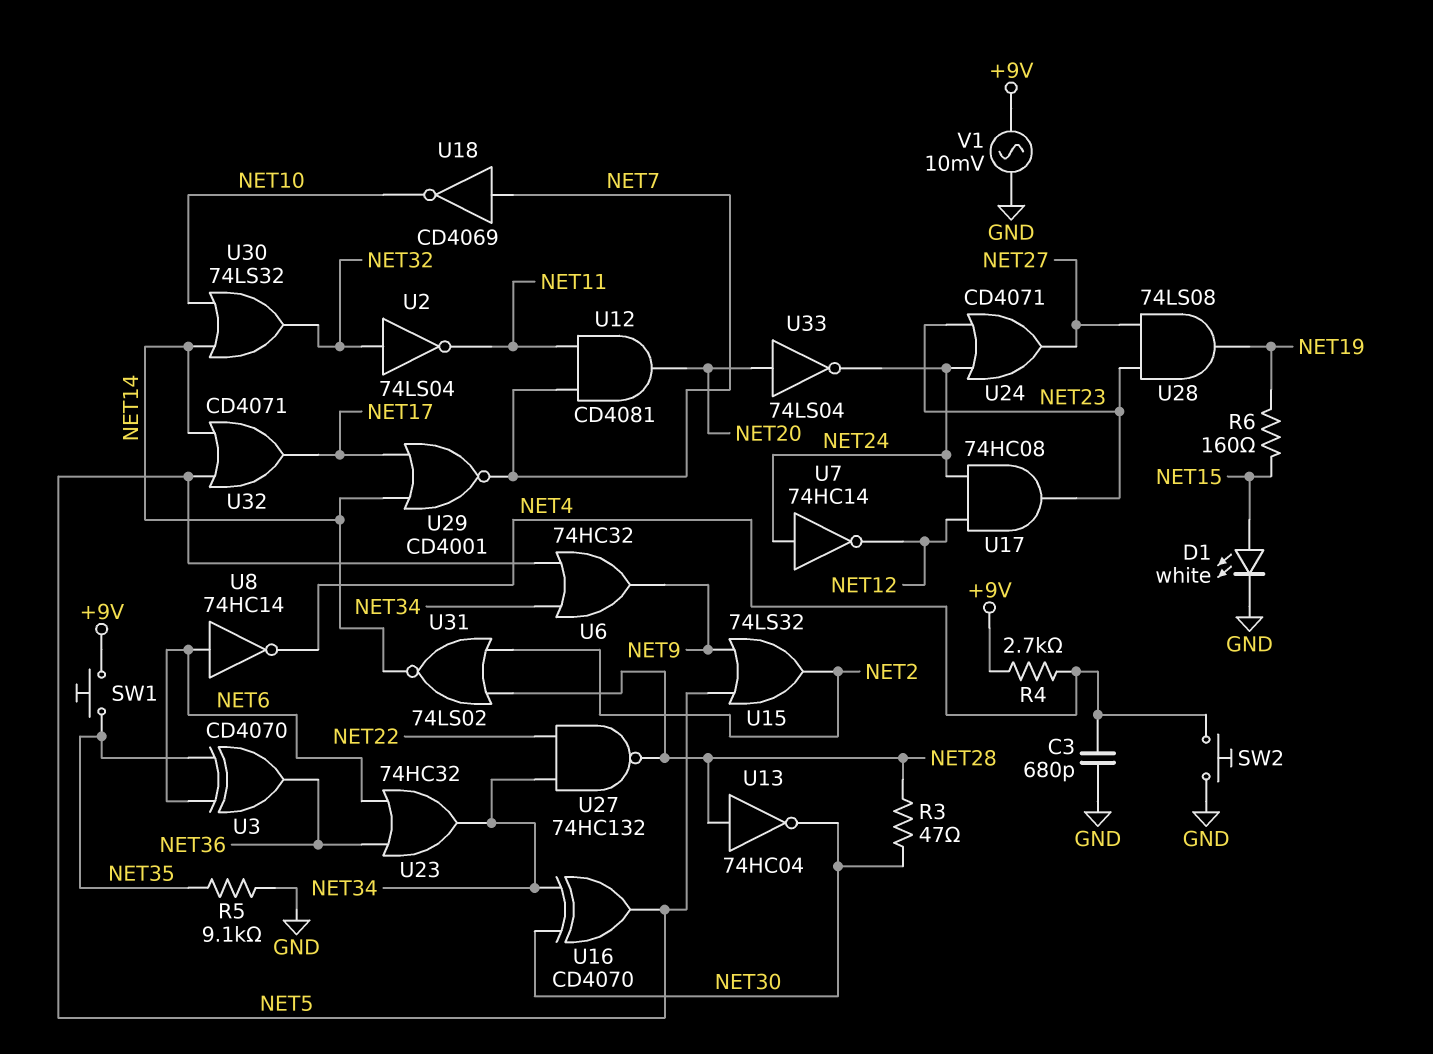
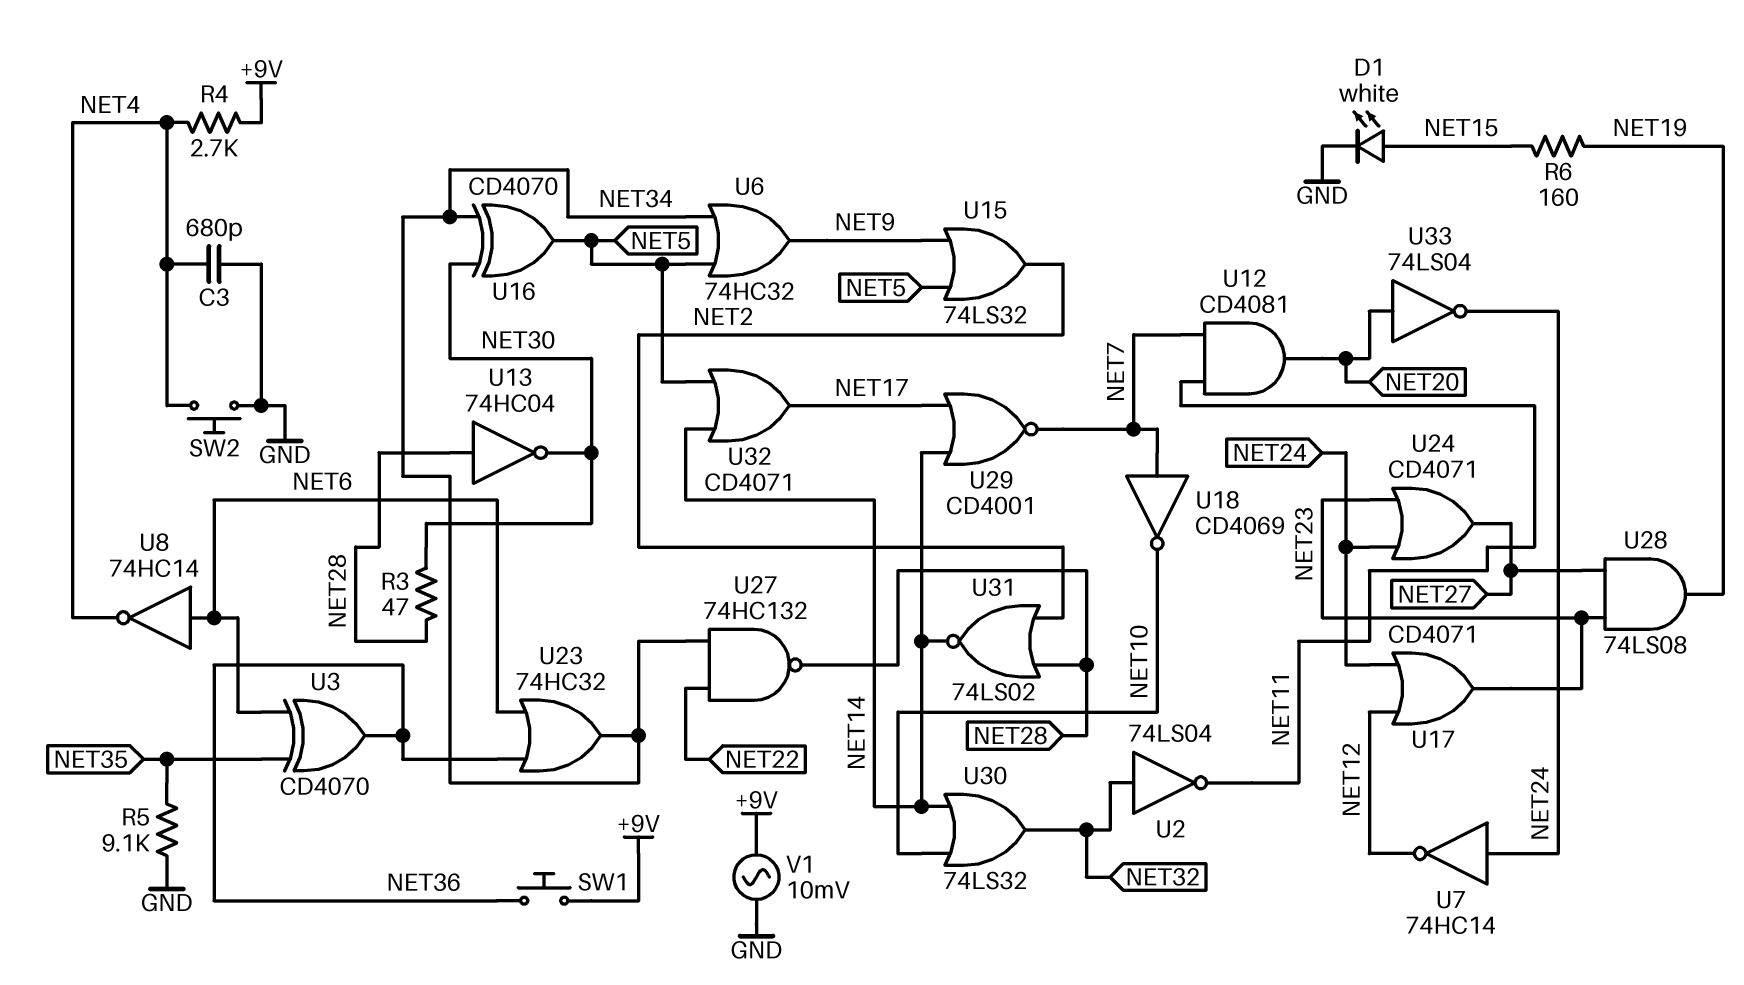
SW1: button (+9V, NET35) -> button (+9V, NET36)
U17: AND 74HC08 (in NET12, in NET24, out NET23) -> OR CD4071 (in NET12, in NET24, out NET23)

